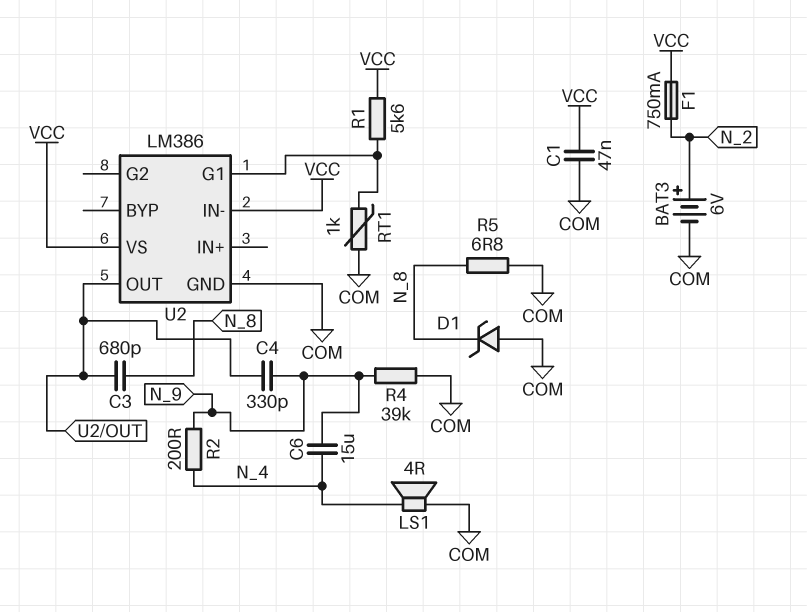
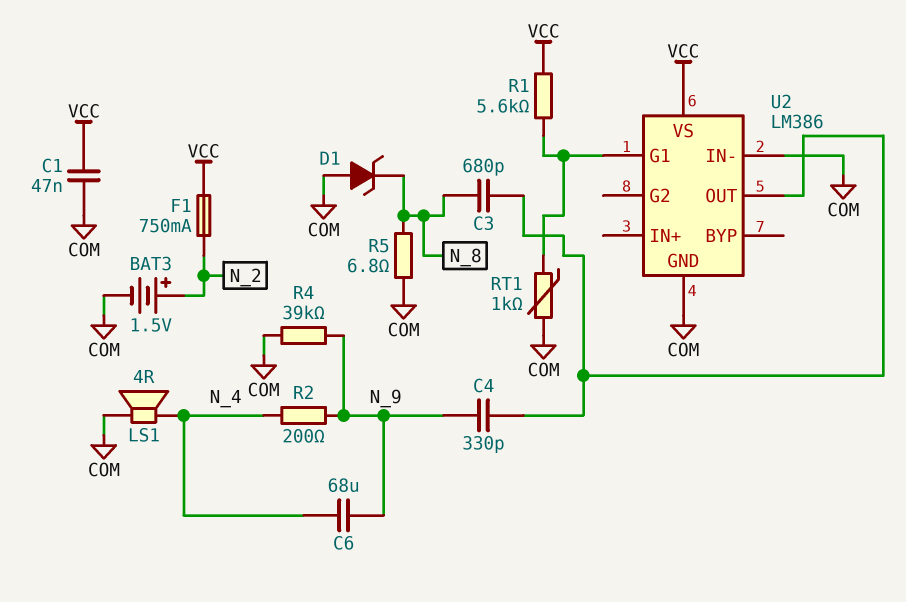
BAT3: 6V (plus N_2, minus COM) -> 1.5V (plus N_2, minus COM)
C6: 15uF (N_4, N_9) -> 68uF (N_4, N_9)
U2 pin IN-: VCC -> COM

